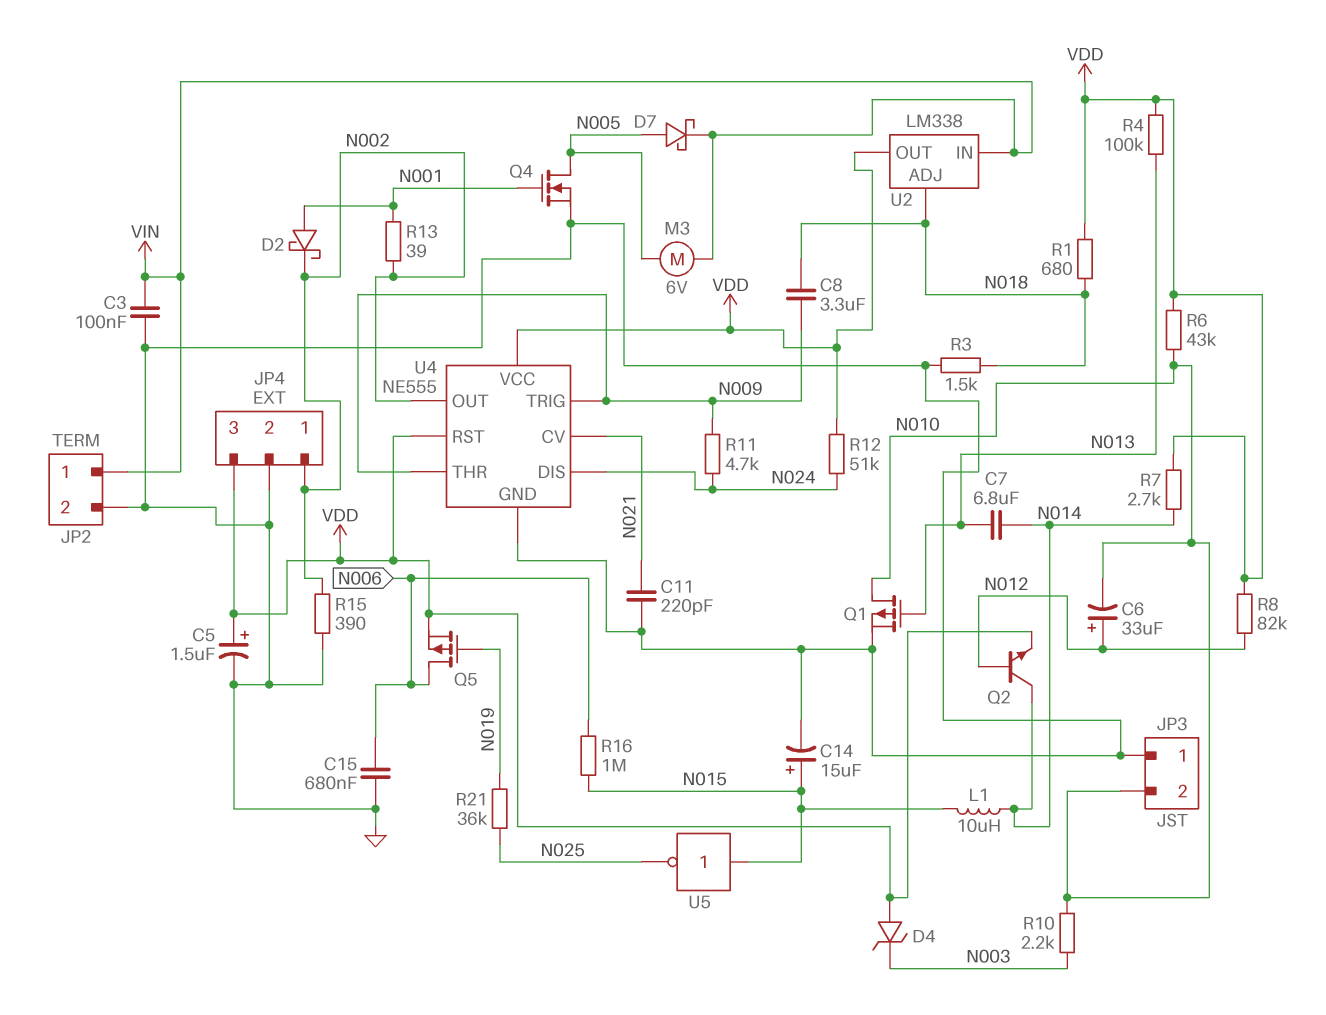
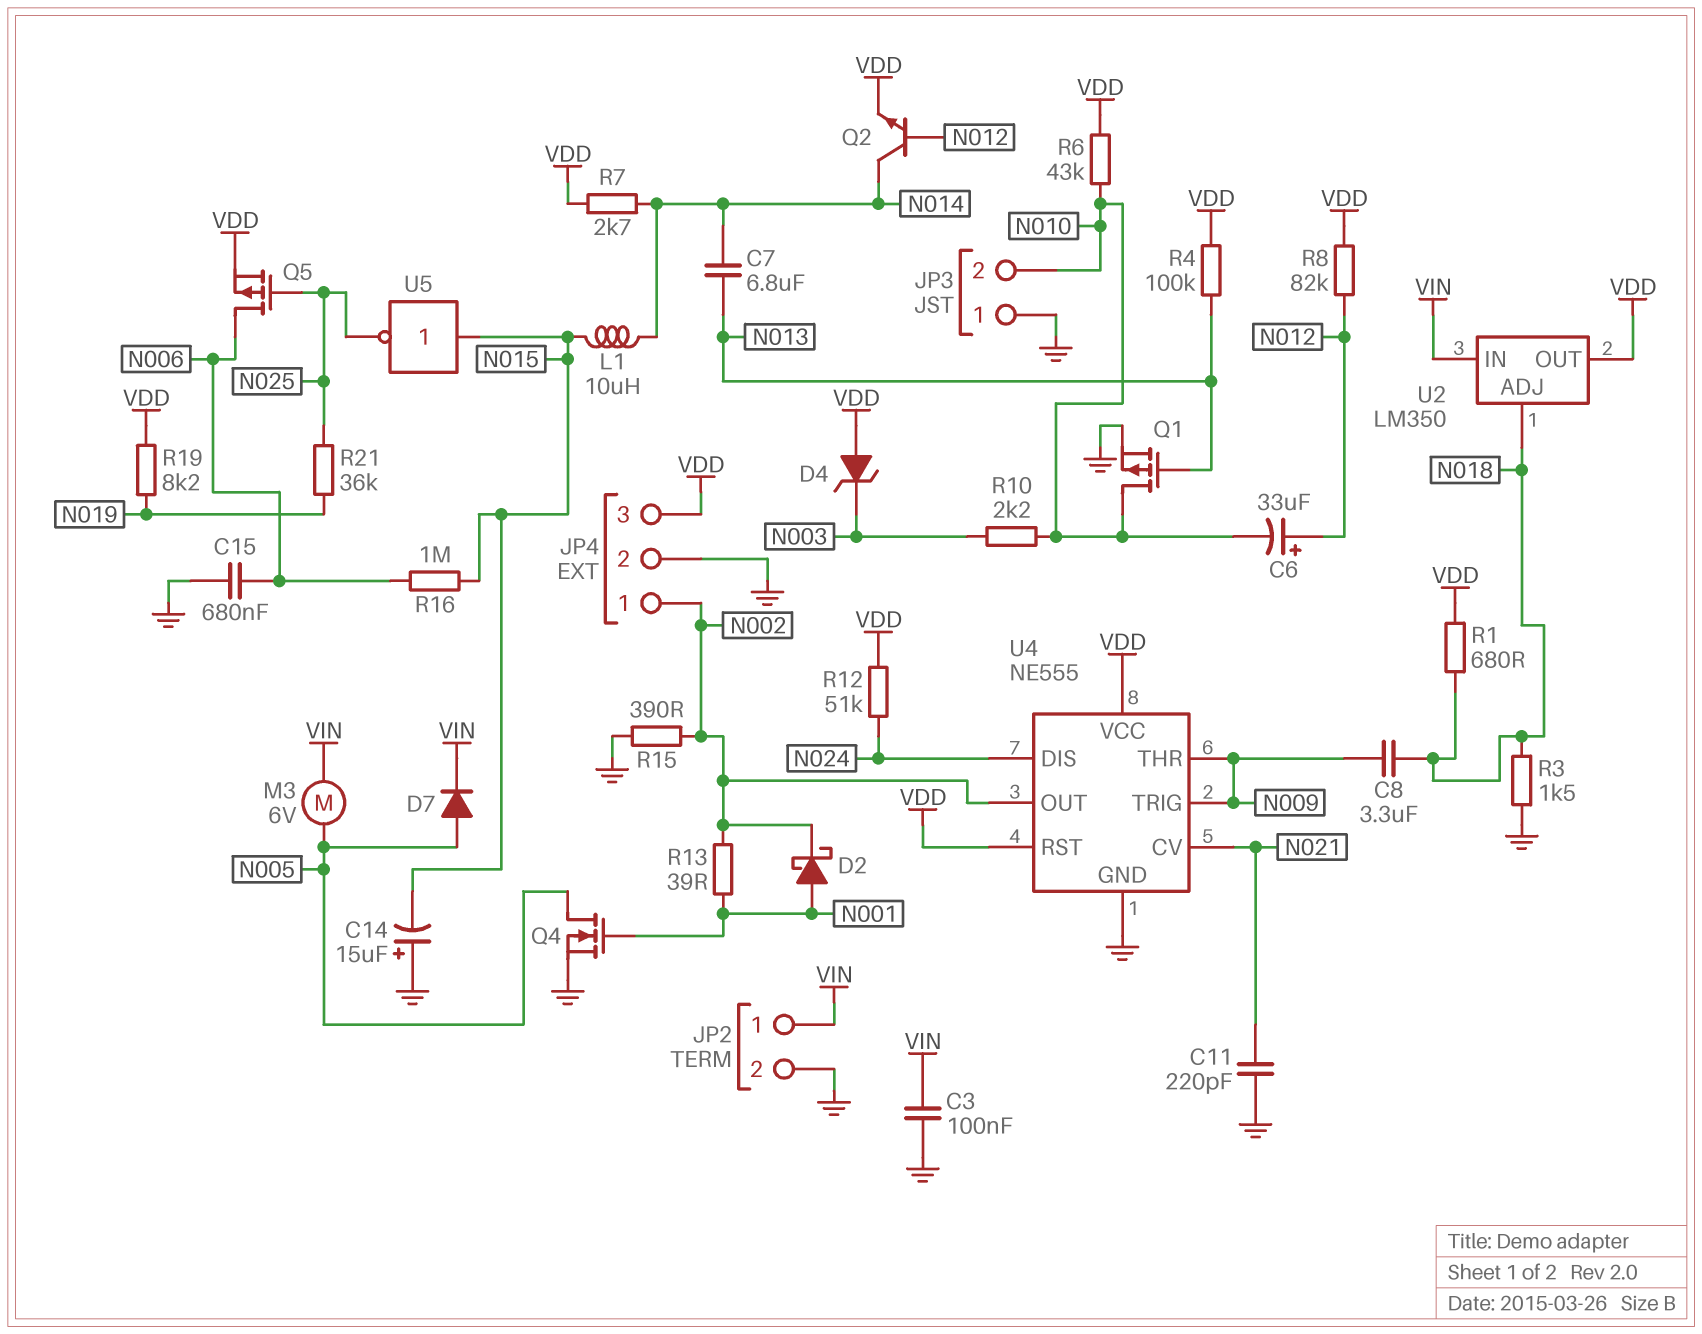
C5: 1.5uF (plus VDD, minus GND) -> none
C14: 15uF (plus N015, minus GND) -> 15uF (plus GND, minus N015)
D7: schottky (A N005, K VIN) -> diode (A N005, K VIN)
Q5: PMOS (G N019, D N006, S VDD) -> PMOS (G N025, D N006, S VDD)
R11: 4.7k (N009, N024) -> none
R19: none -> 8.2k (N019, VDD)
U2: LM338 -> LM350

